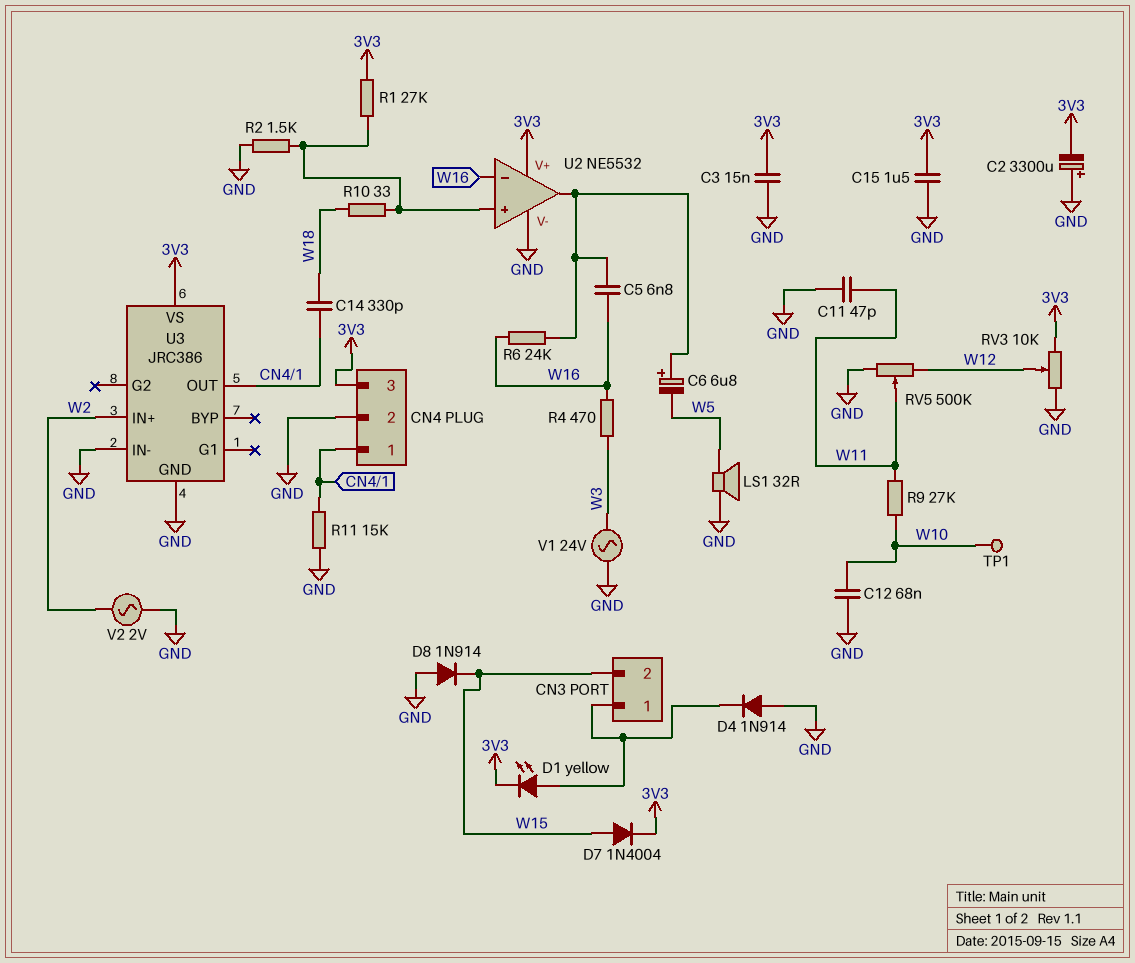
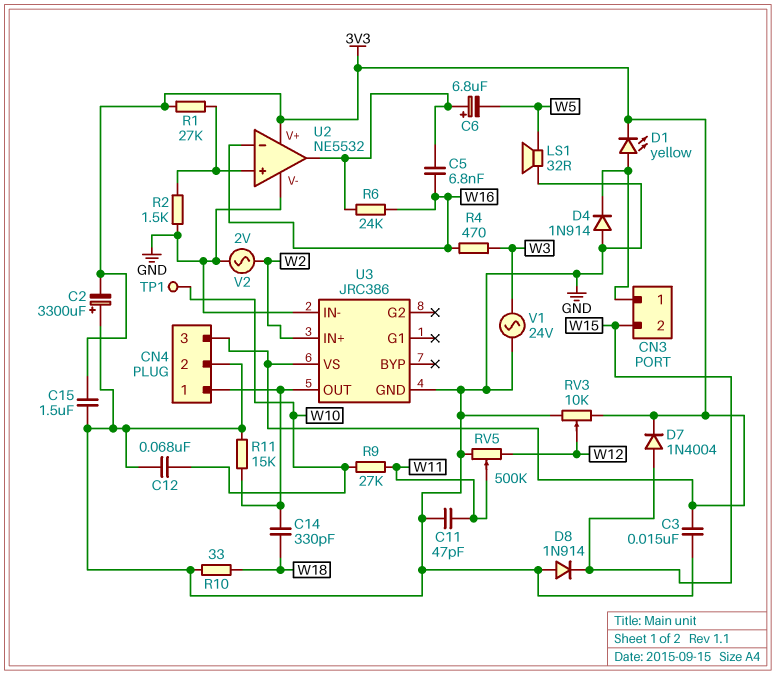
R10: 33 (U2/in+, W18) -> 33 (GND, W18)

